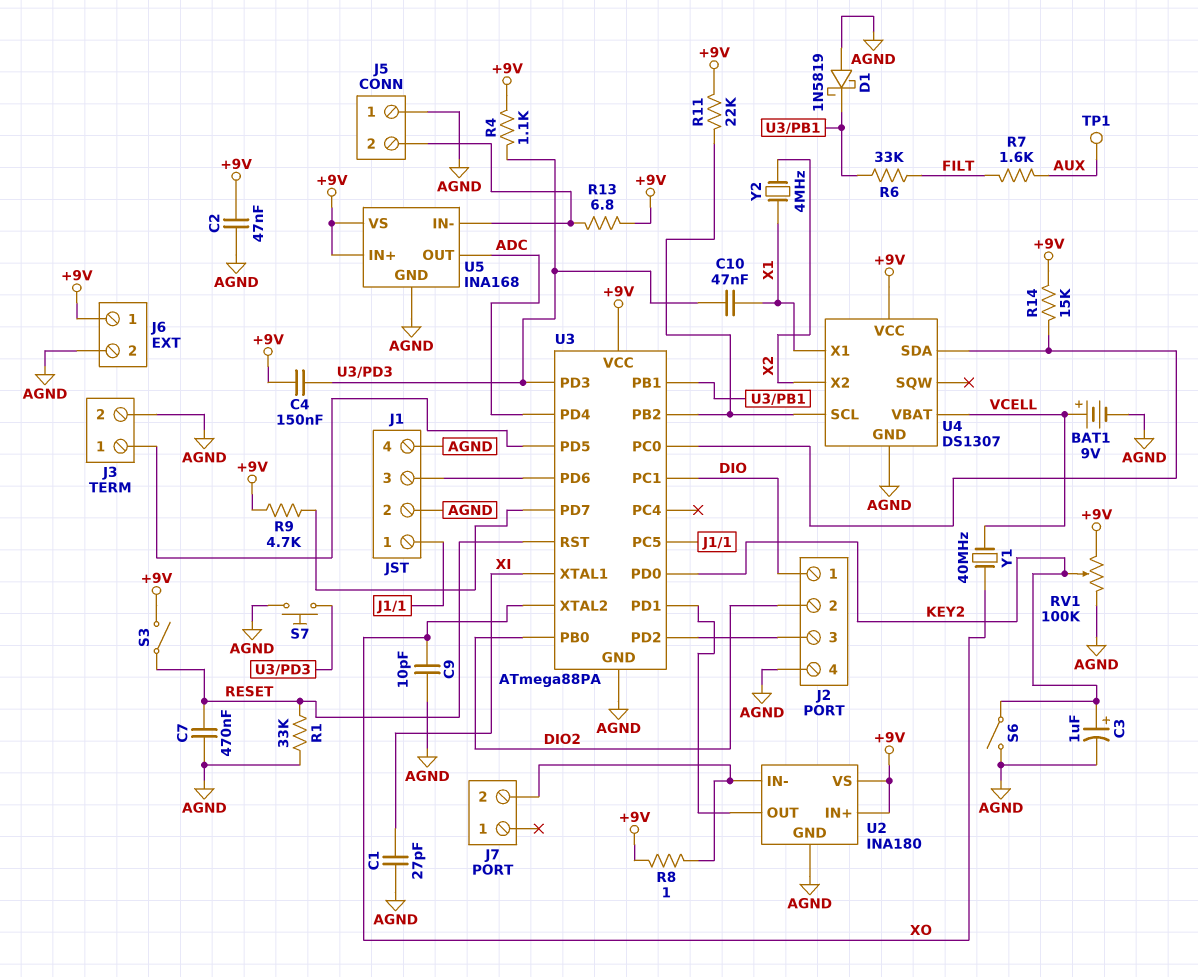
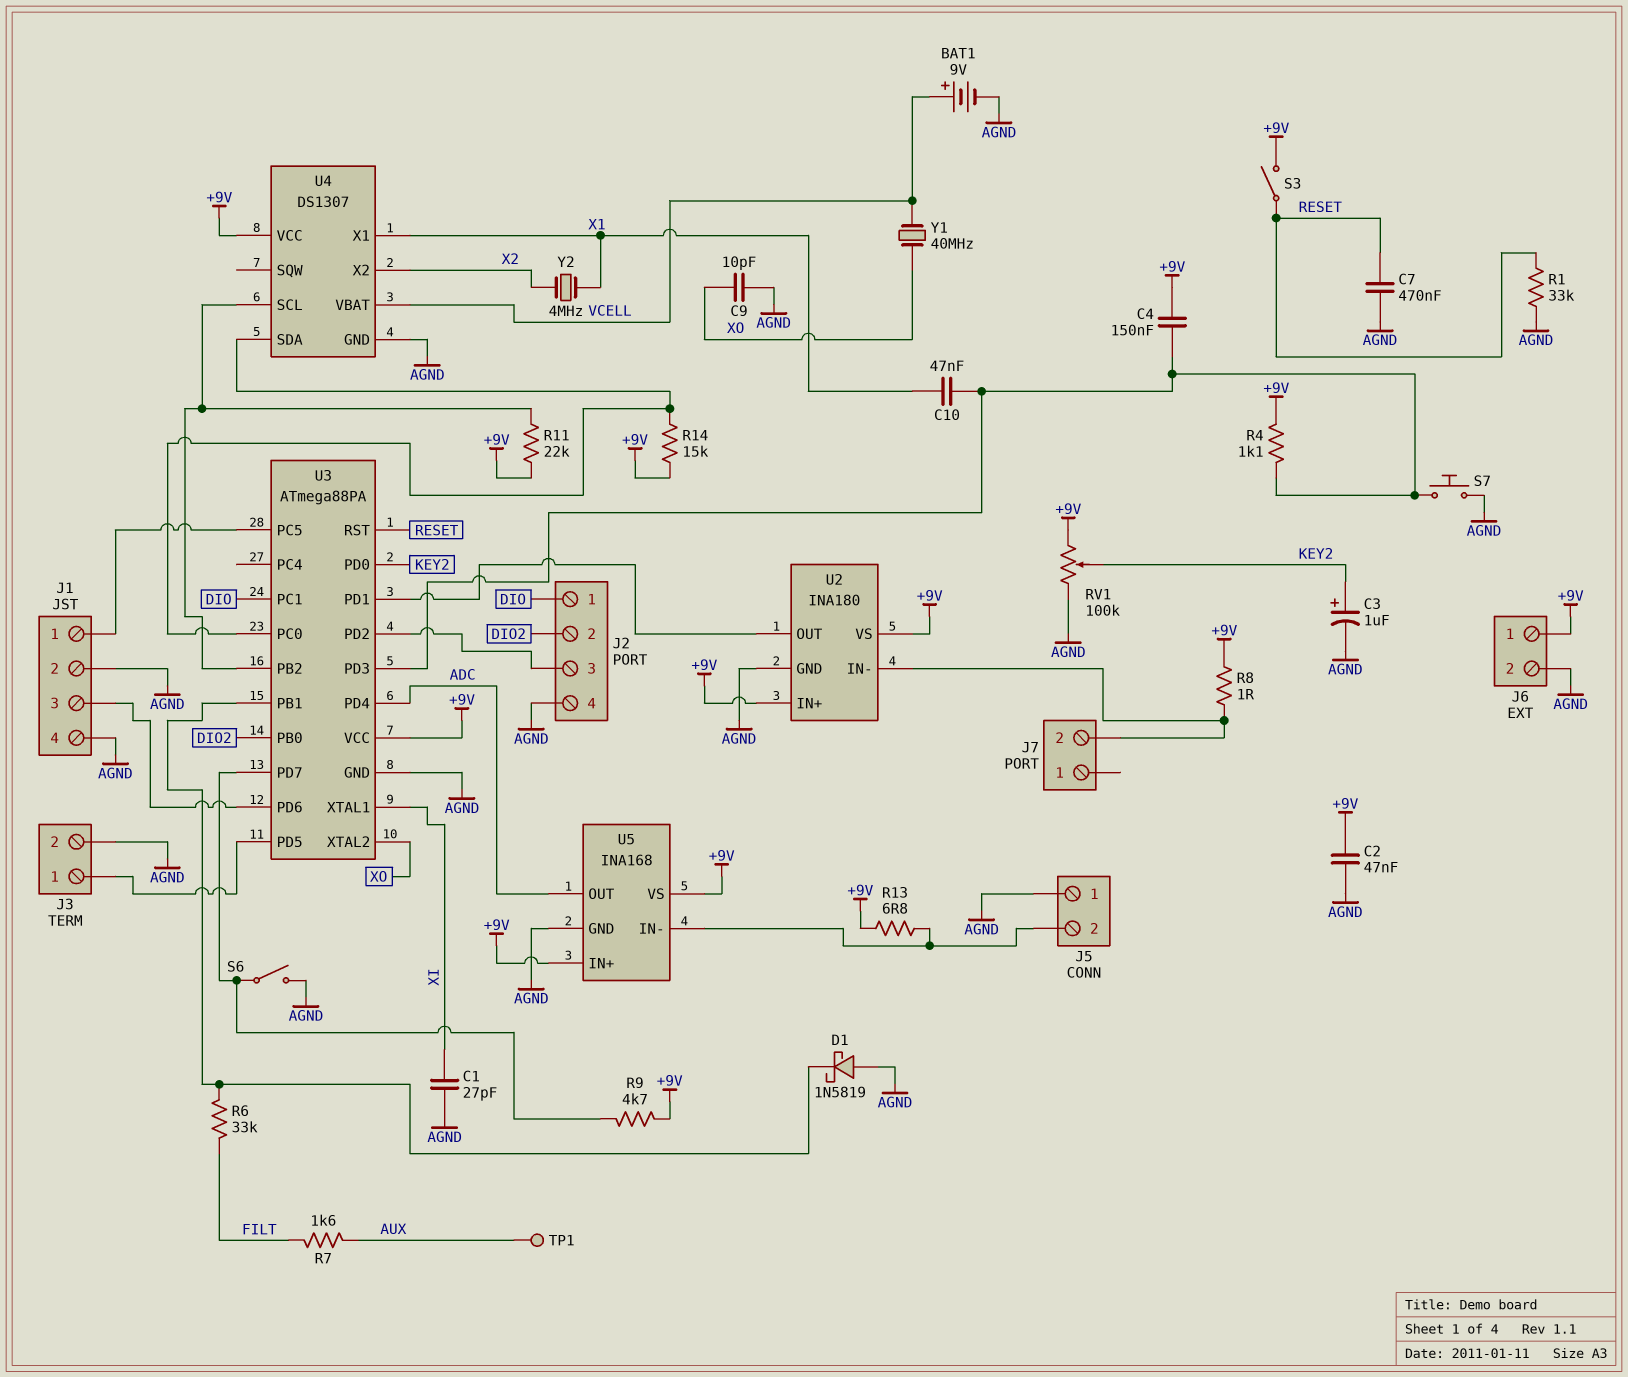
S6: switch (AGND, KEY2) -> switch (AGND, U3/PD7)

